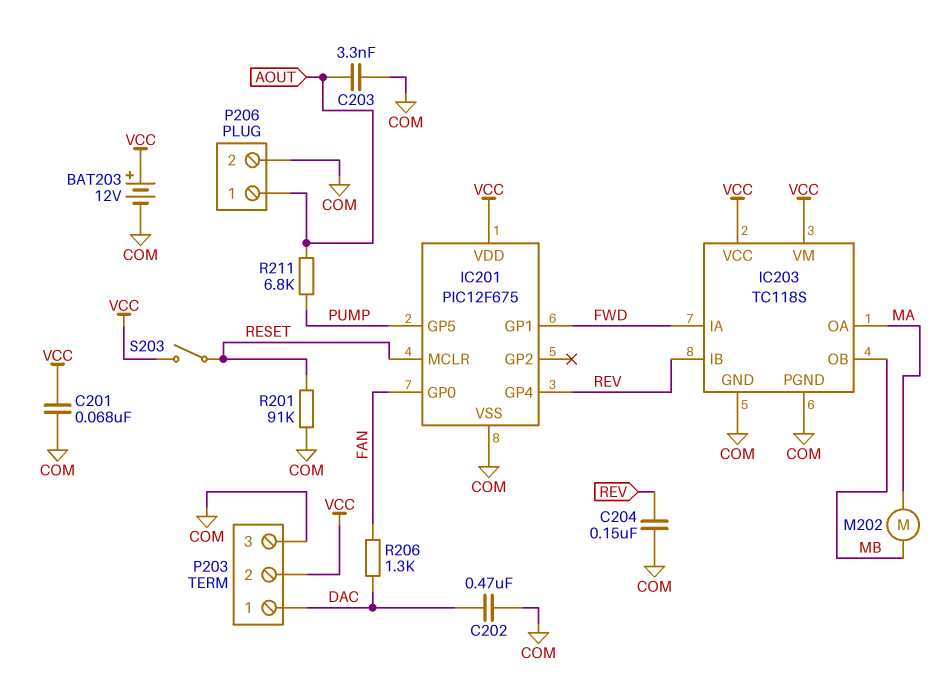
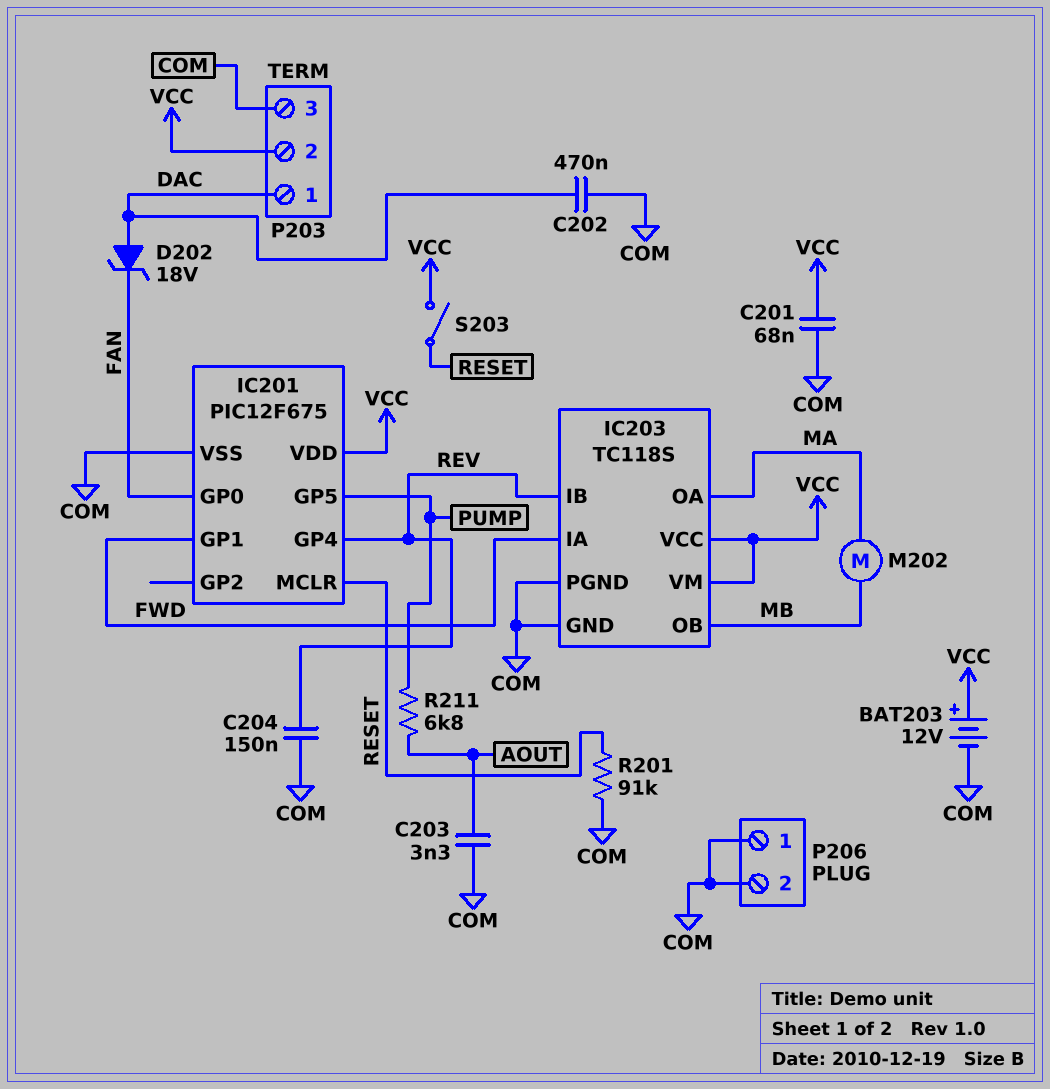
D202: none -> zener 18V (A DAC, K FAN)
P206 pin 1: AOUT -> COM
R206: 1.3k (DAC, FAN) -> none

